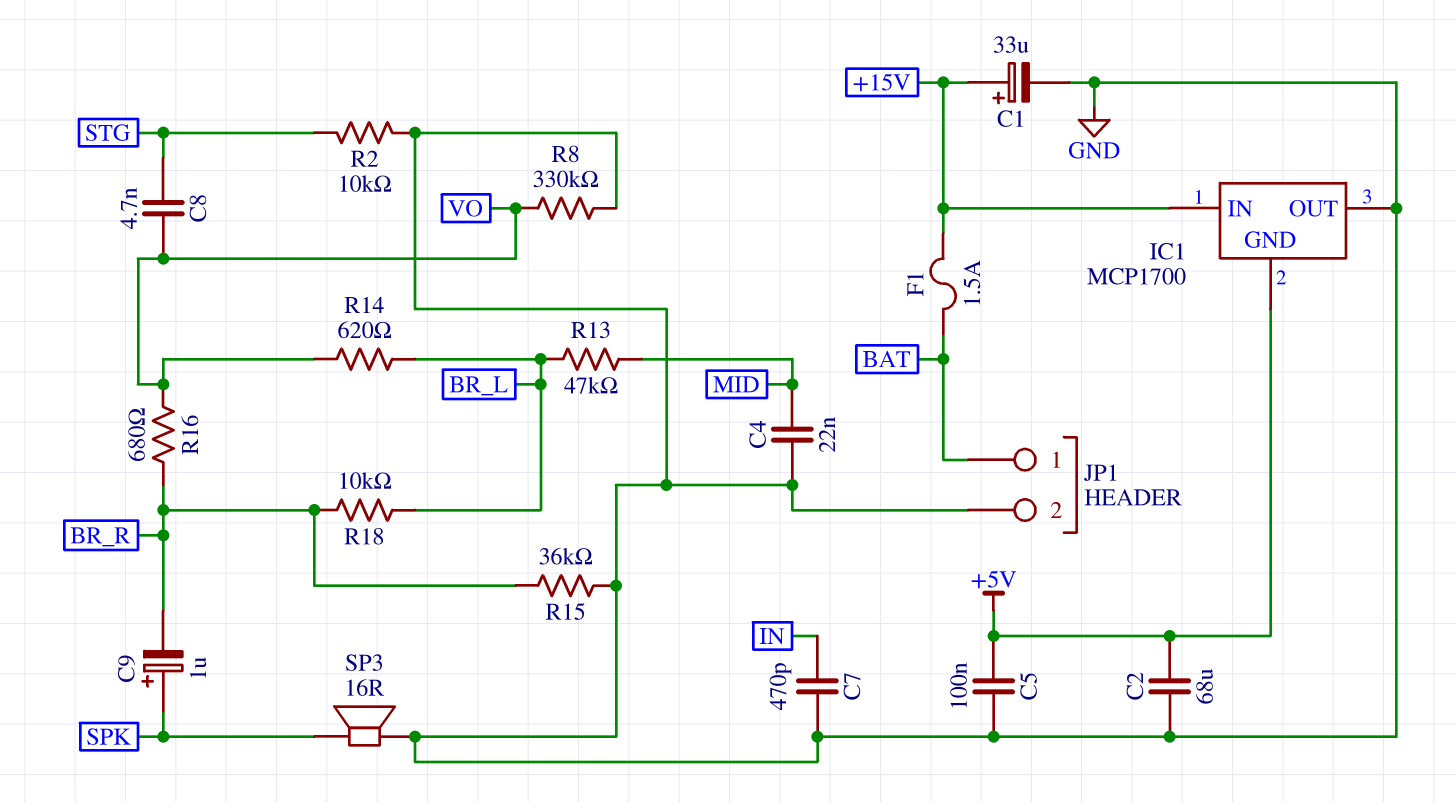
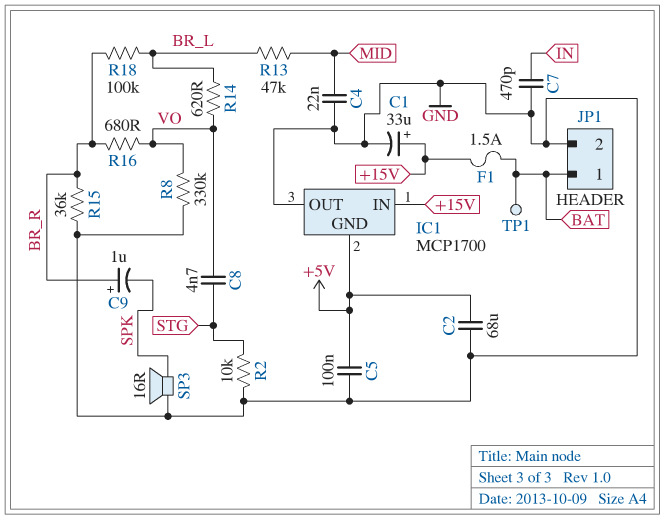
C9: 1uF (plus SPK, minus BR_R) -> 1uF (plus BR_R, minus SPK)
R18: 10k (BR_L, BR_R) -> 100k (BR_L, BR_R)
TP1: none -> test point (BAT)

